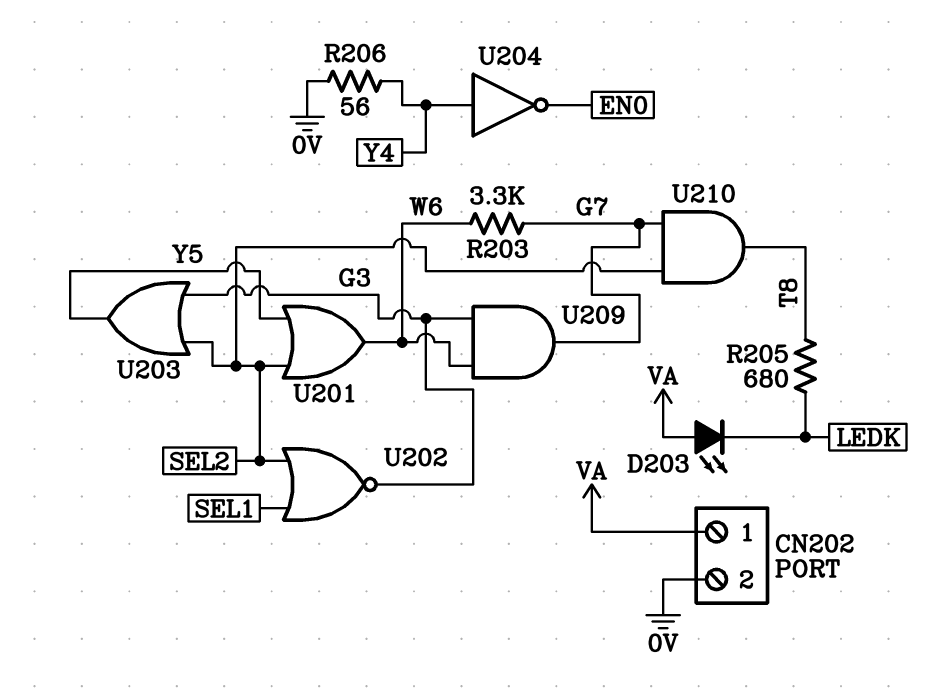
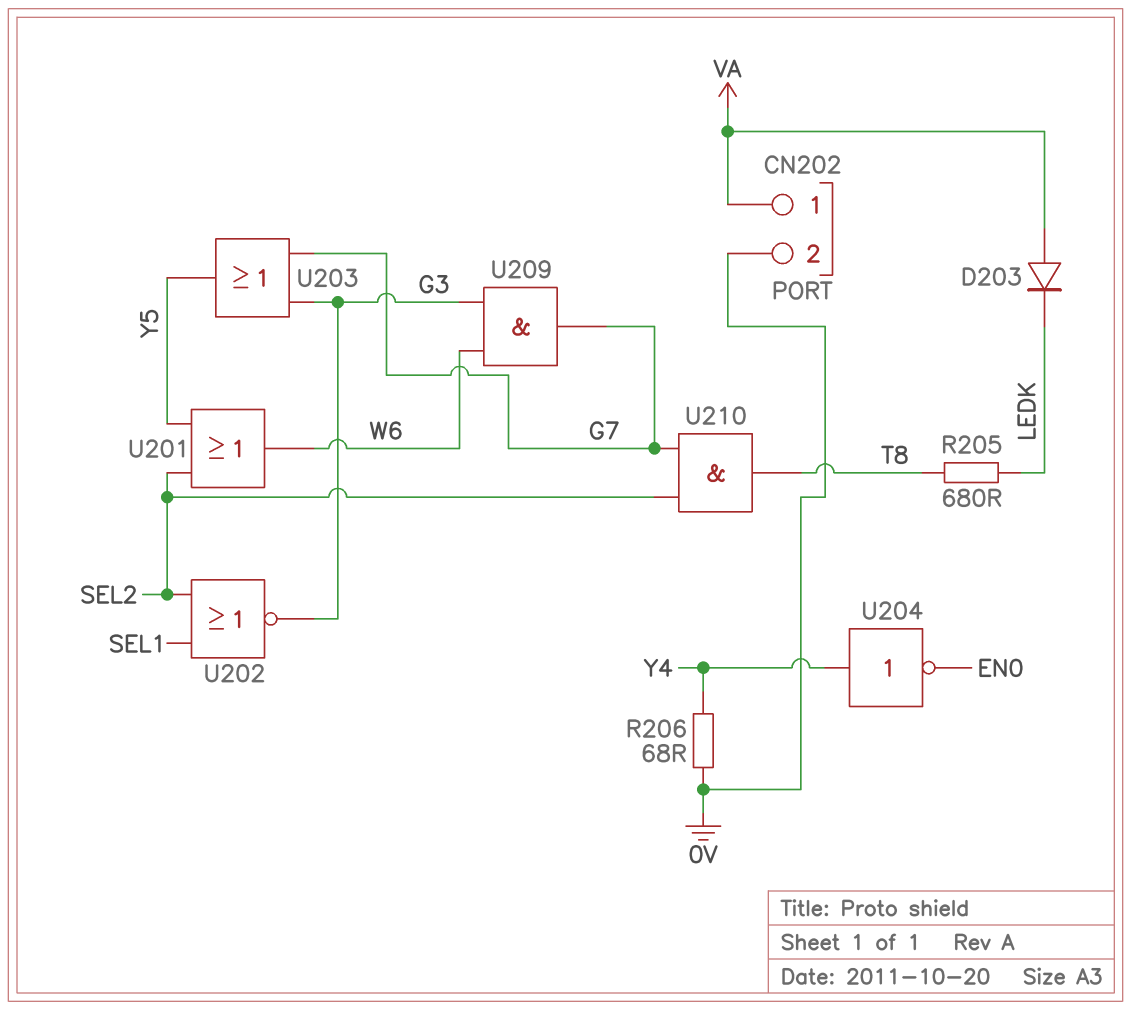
D203: LED (A VA, K LEDK) -> diode (A VA, K LEDK)
R203: 3.3k (G7, W6) -> none
R206: 56 (0V, Y4) -> 68 (0V, Y4)
U203: OR (in G3, in SEL2, out Y5) -> OR (in G3, in G7, out Y5)

